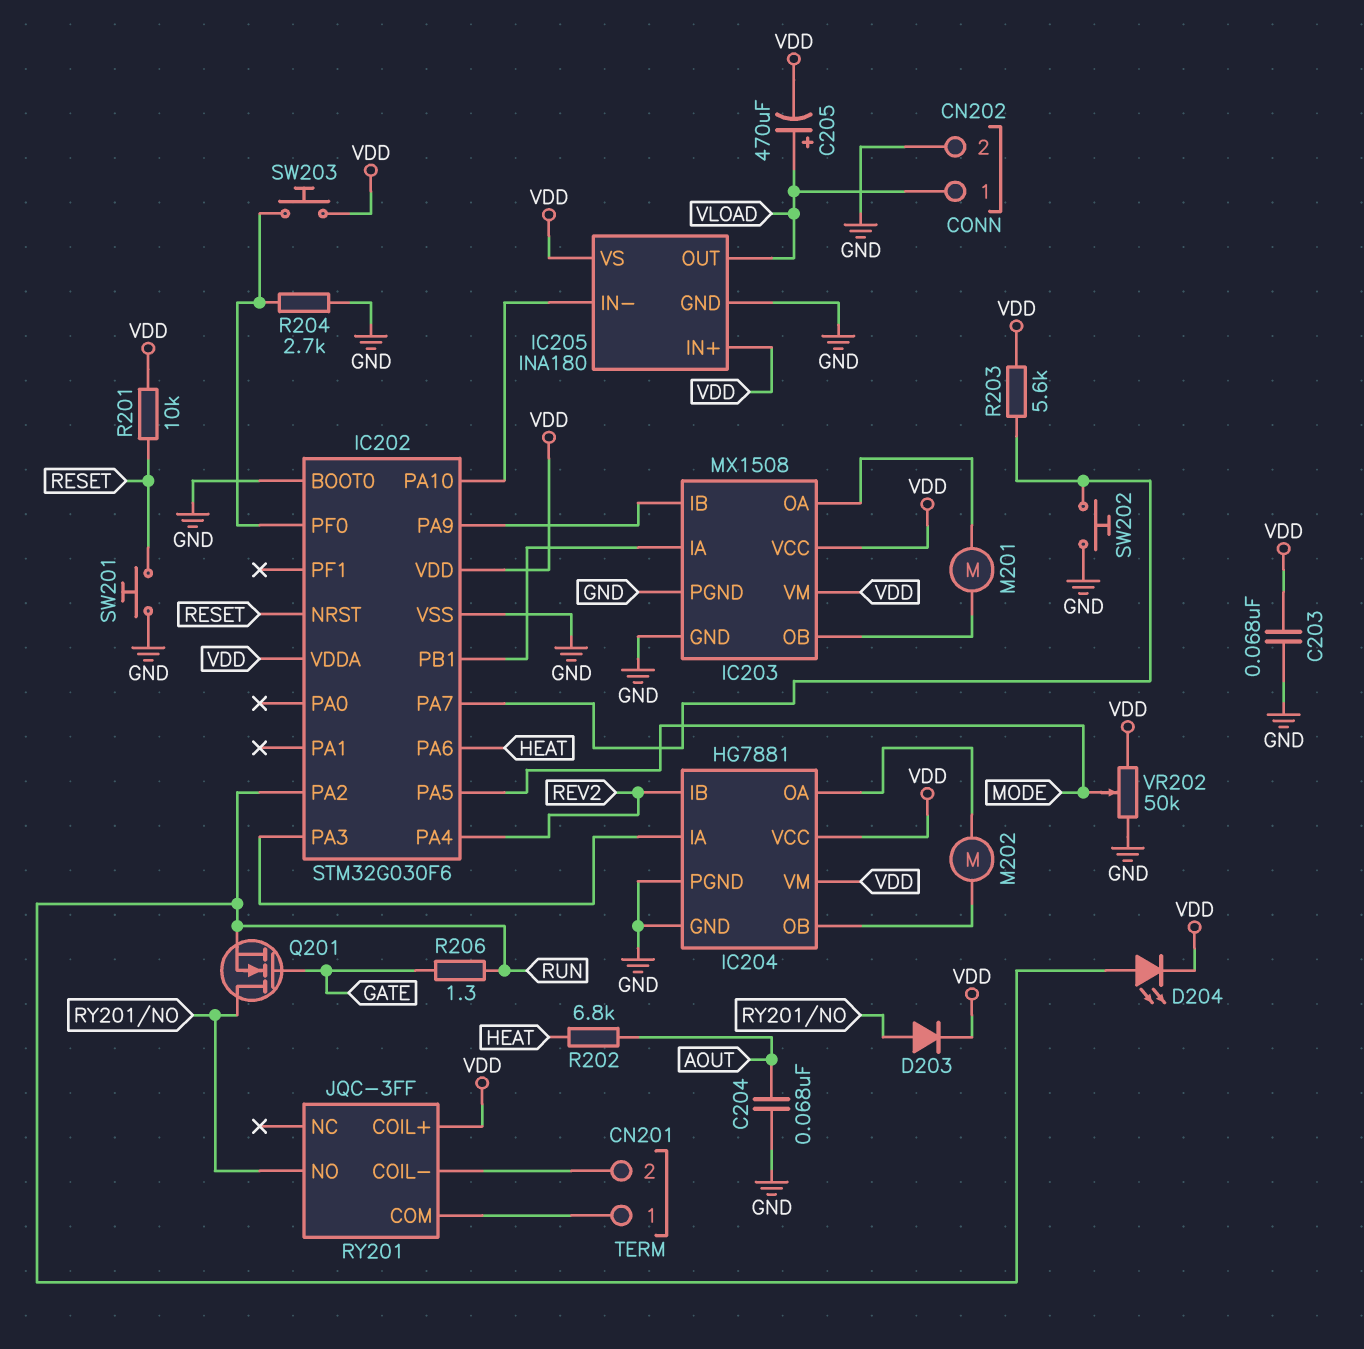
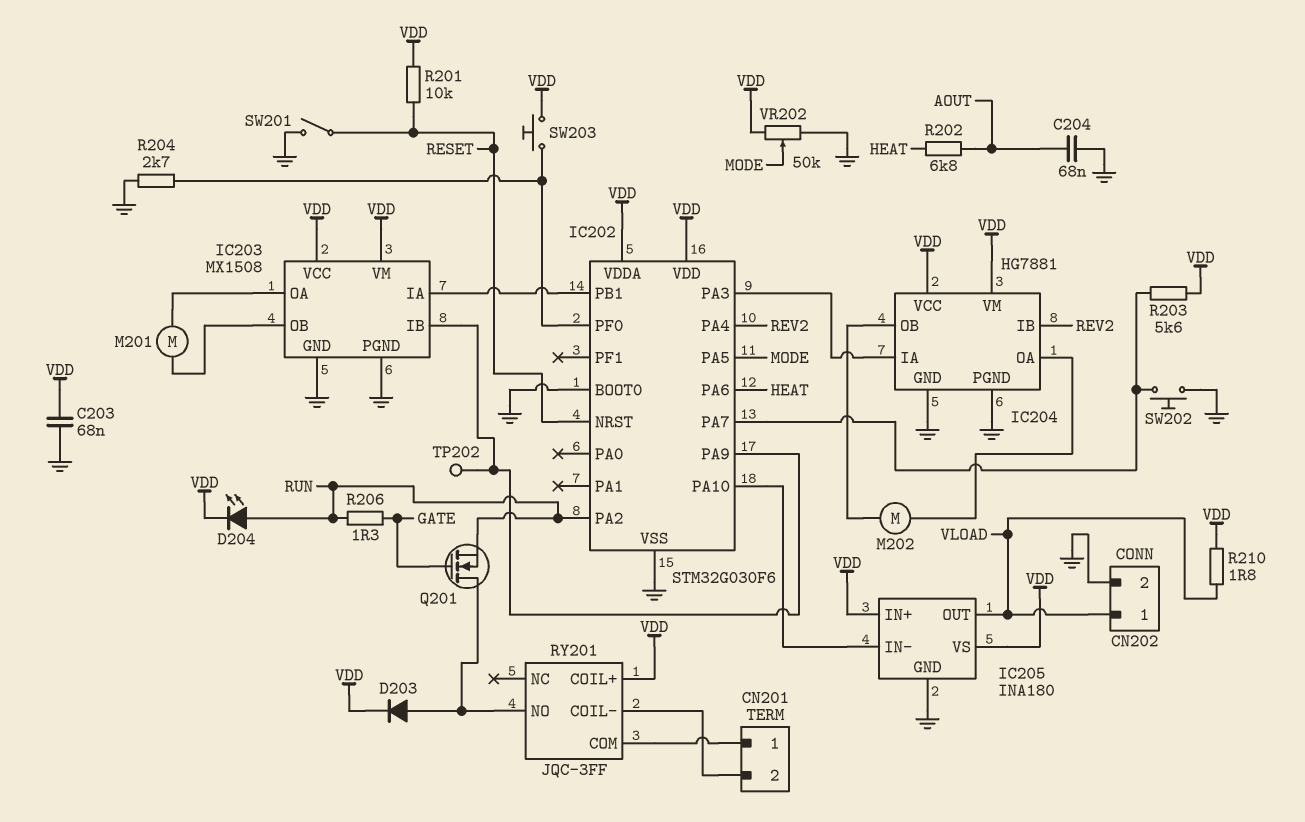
C205: 470uF (plus VLOAD, minus VDD) -> none
R210: none -> 1.8 (VDD, VLOAD)
SW201: button (GND, RESET) -> switch (GND, RESET)
TP202: none -> test point (IC202/PA9)

